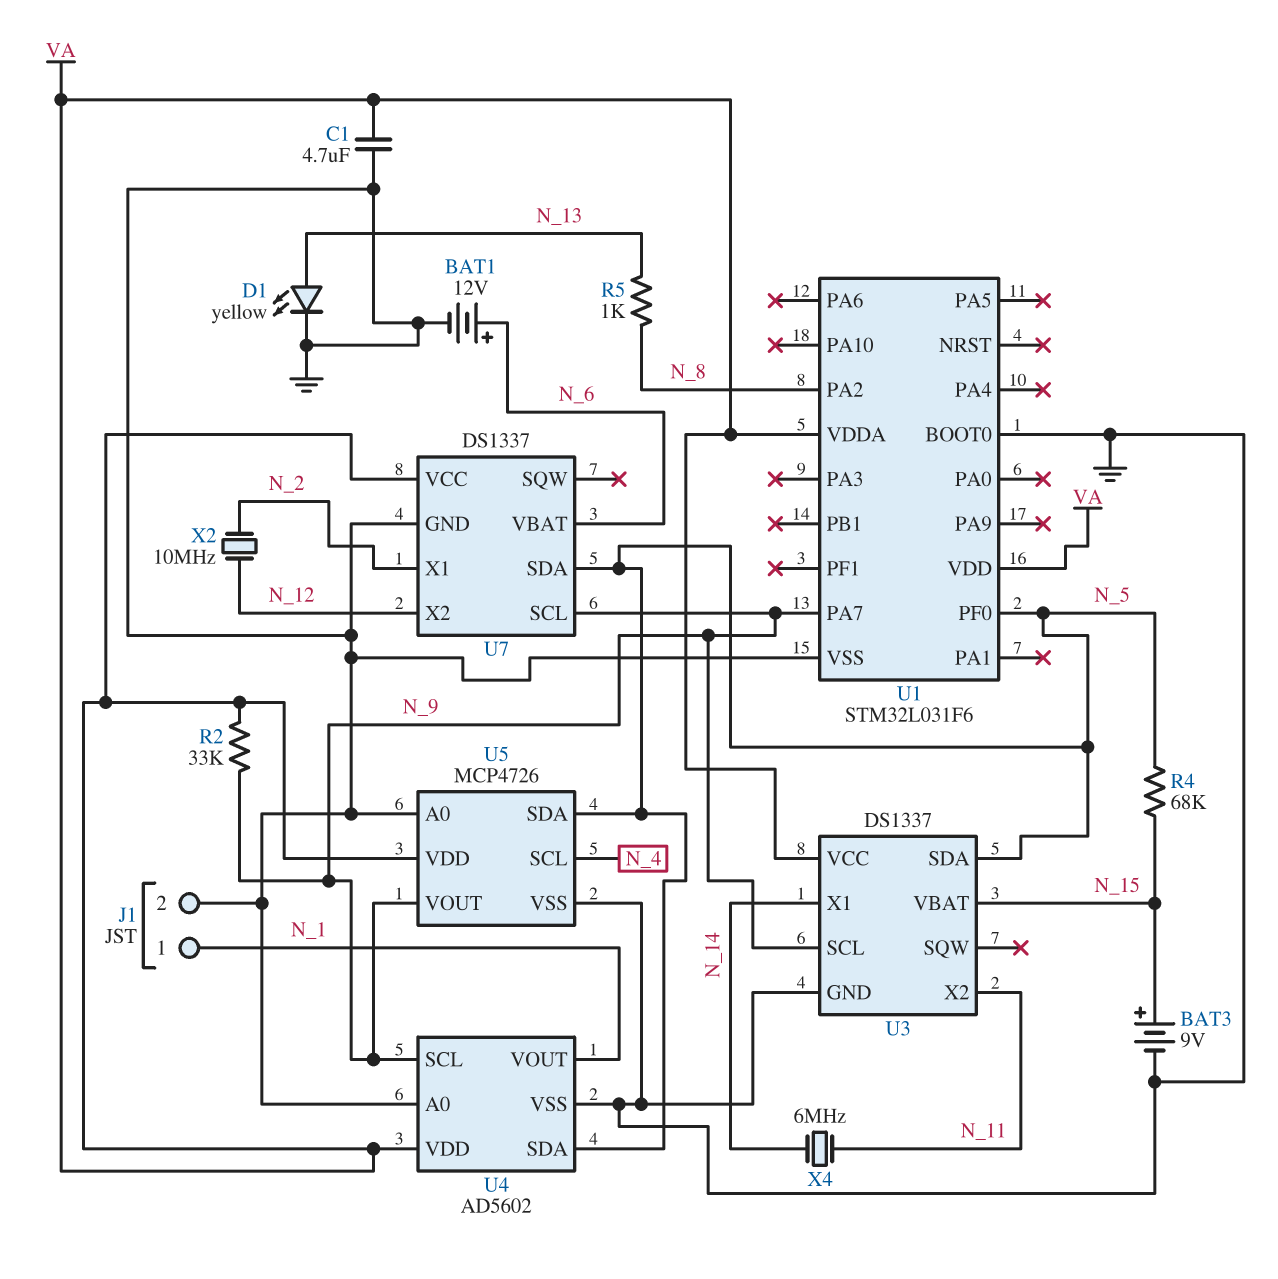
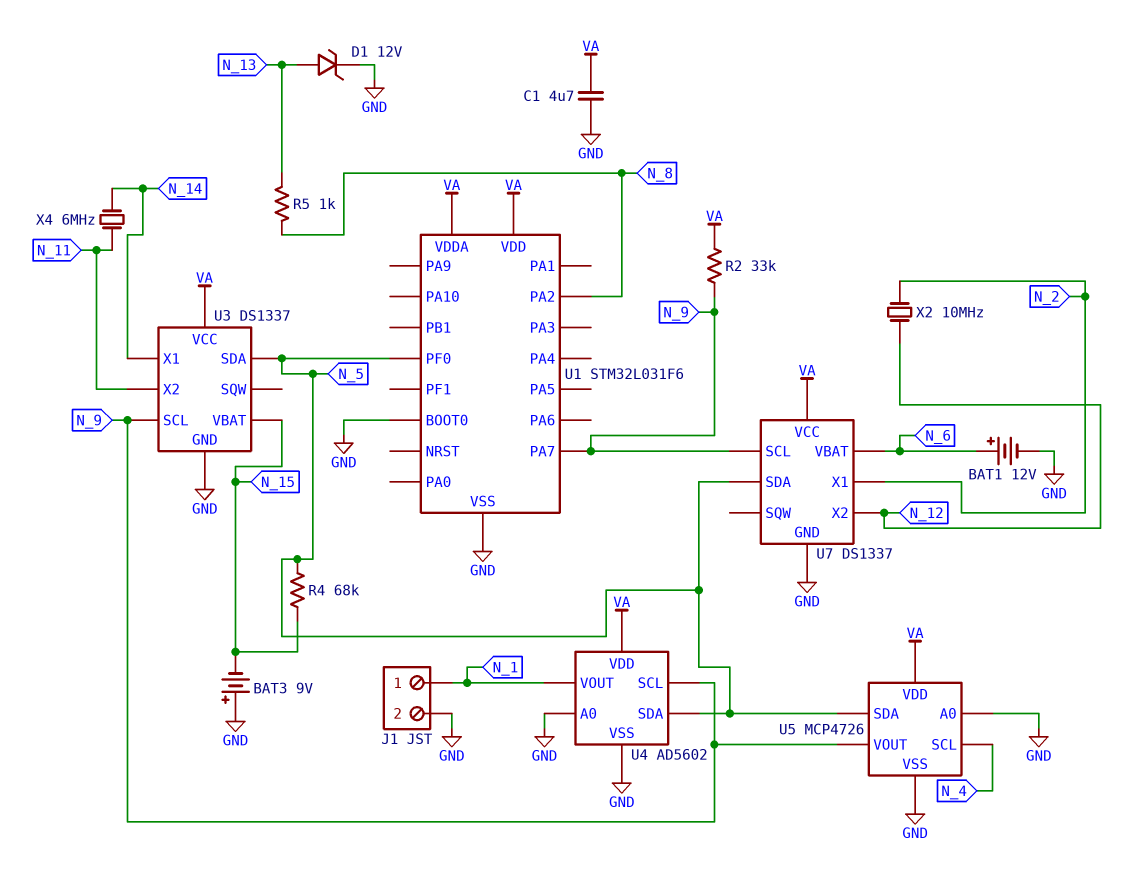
BAT3: 9V (plus N_15, minus GND) -> 9V (plus GND, minus N_15)
D1: LED yellow (A N_13, K GND) -> zener 12V (A N_13, K GND)

